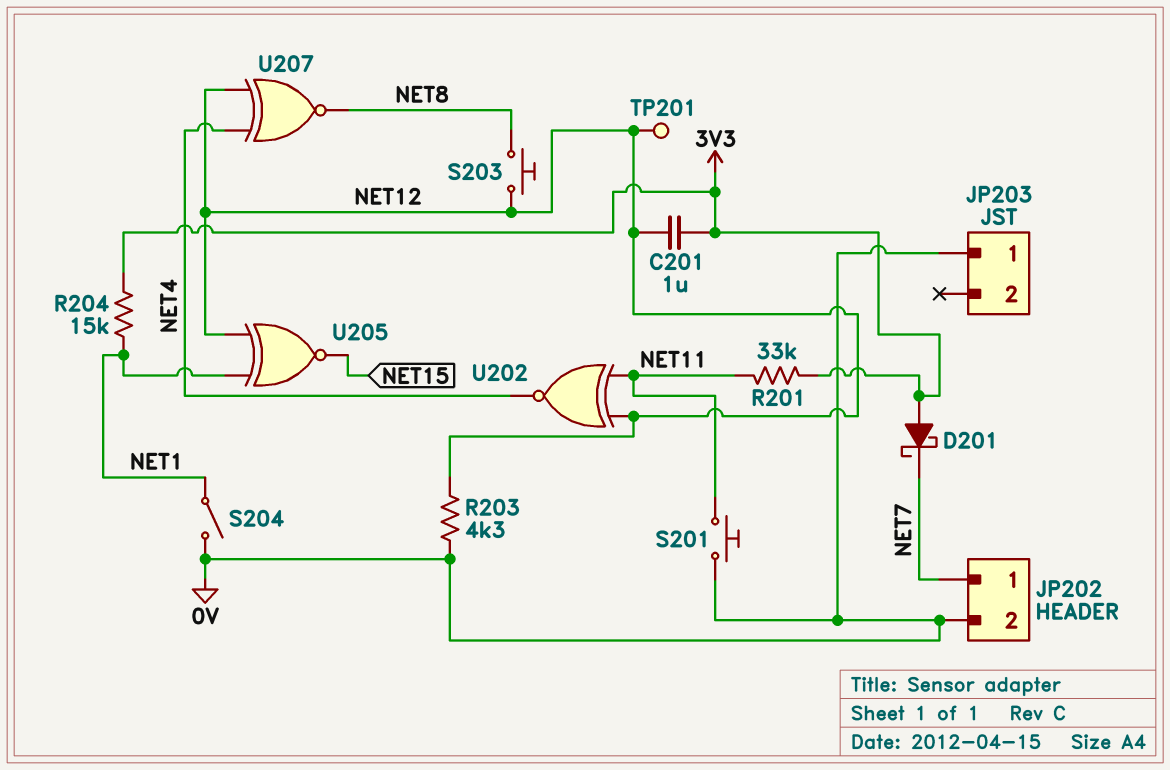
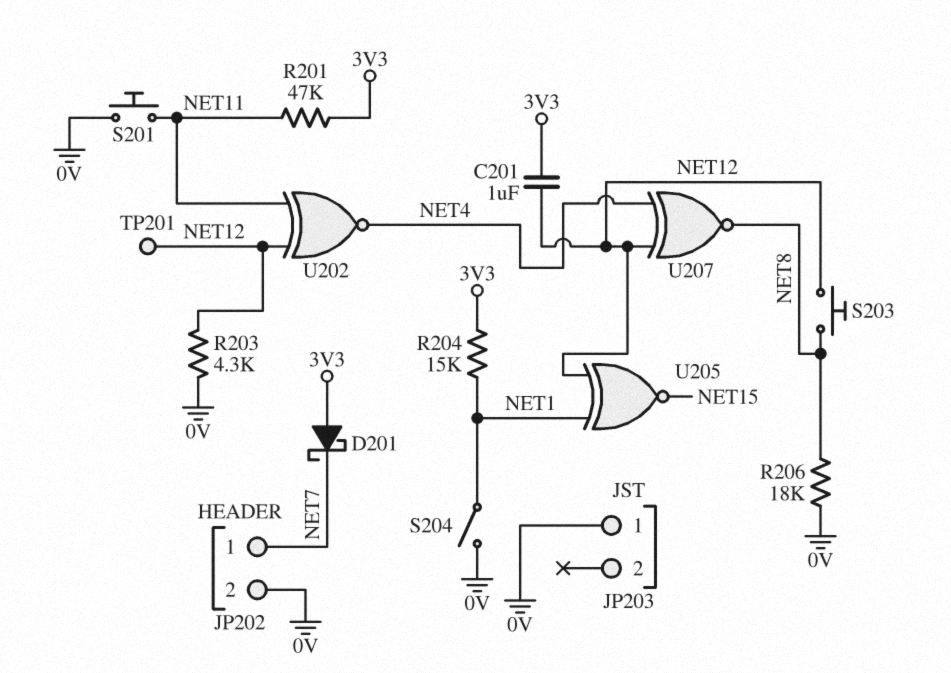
R201: 33k (3V3, NET11) -> 47k (3V3, NET11)
R206: none -> 18k (0V, NET8)

